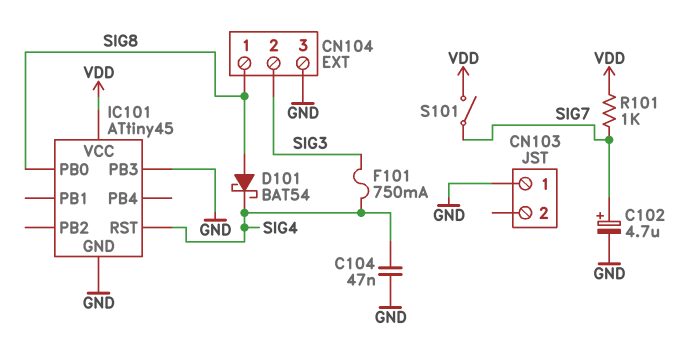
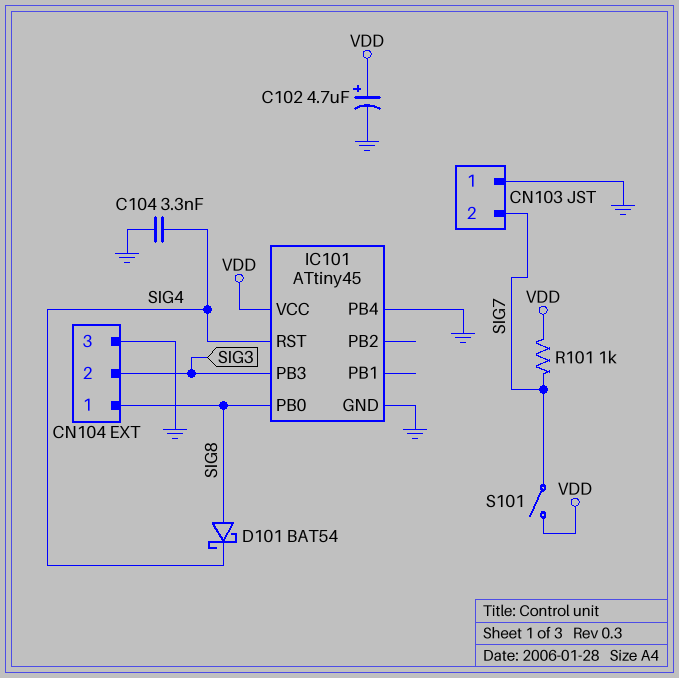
C102: 4.7uF (plus SIG7, minus GND) -> 4.7uF (plus VDD, minus GND)
C104: 47nF (GND, SIG4) -> 3.3nF (GND, SIG4)
CN103 pin 2: none -> SIG7
F101: 750mA (SIG3, SIG4) -> none
IC101 pin PB3: GND -> SIG3
IC101 pin PB4: none -> GND

